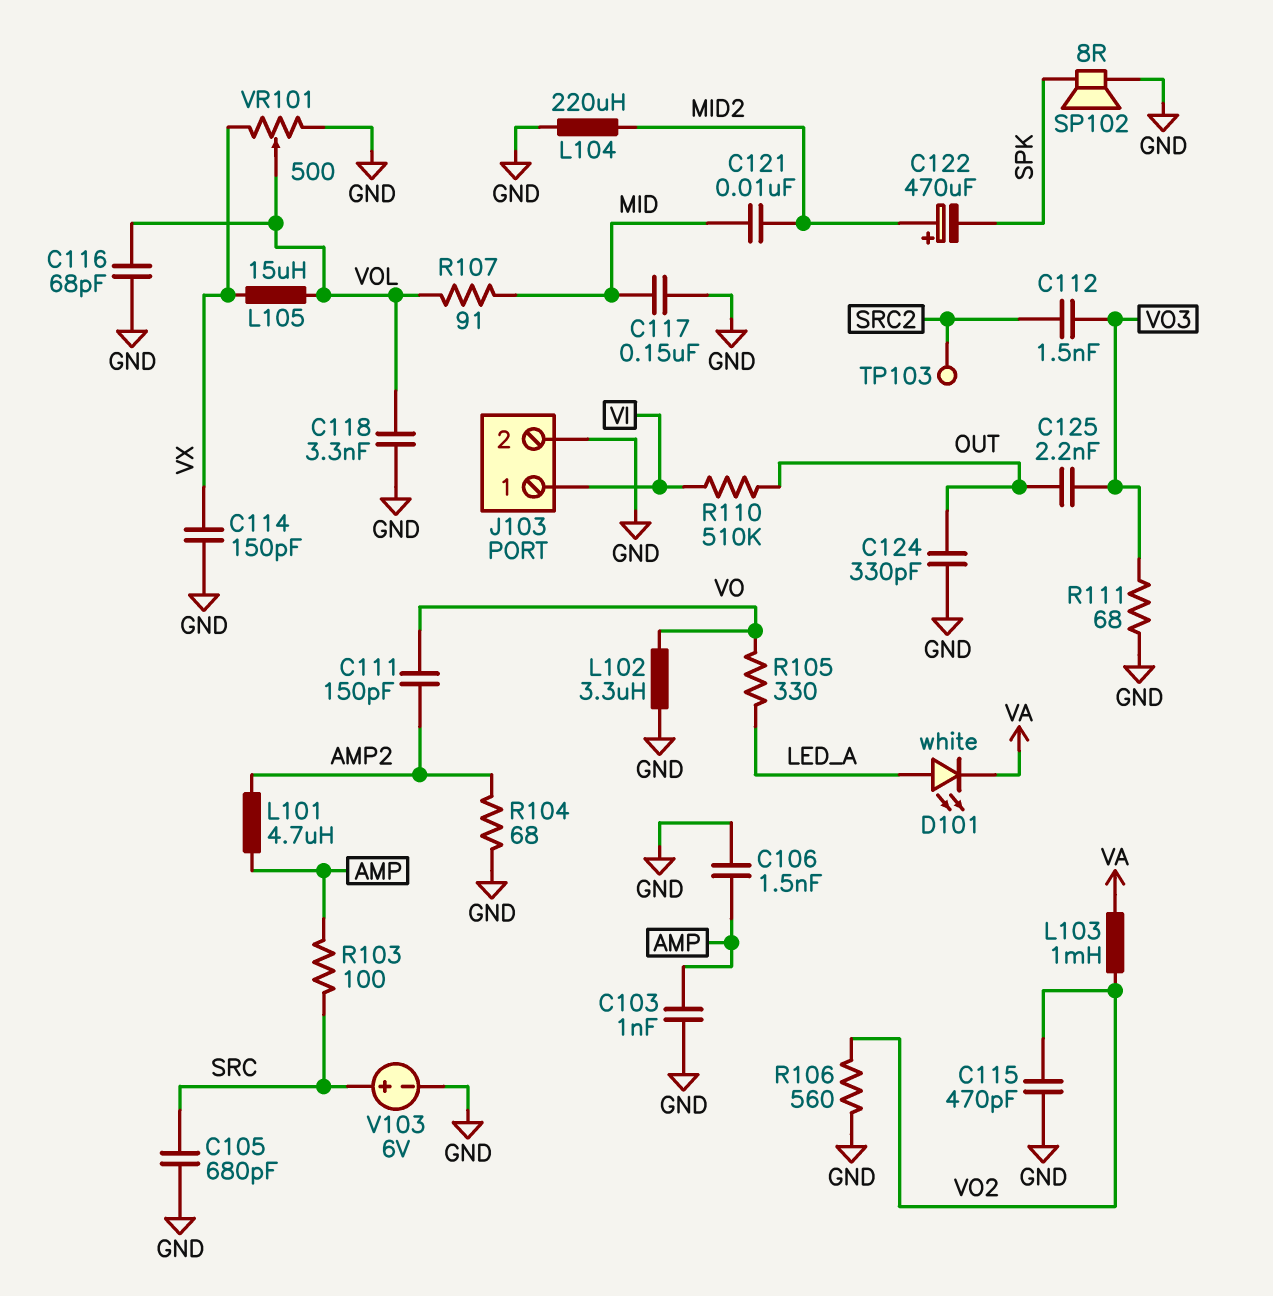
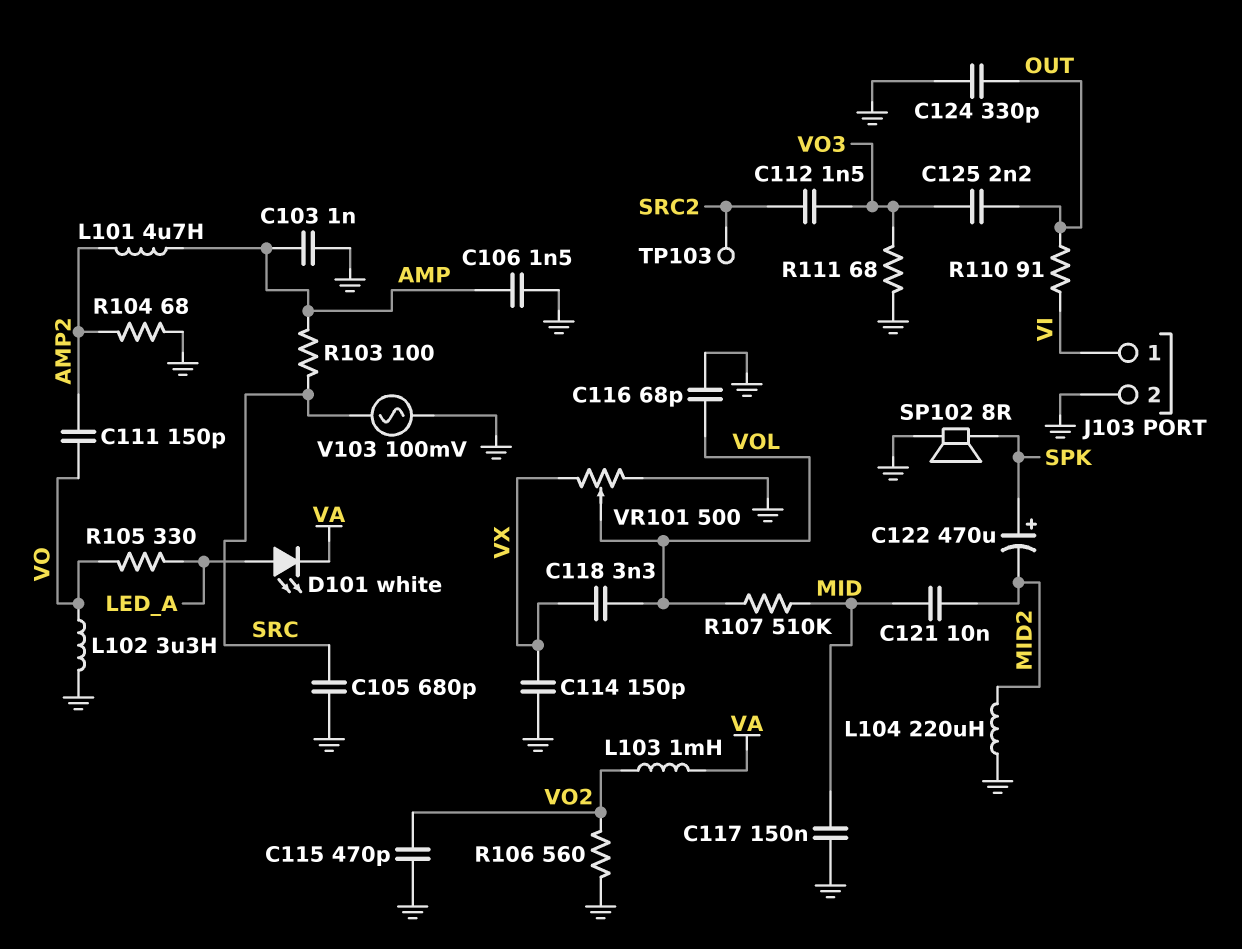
C118: 3.3nF (GND, VOL) -> 3.3nF (VOL, VX)
C122: 470uF (plus MID2, minus SPK) -> 470uF (plus SPK, minus MID2)
L105: 15uH (VOL, VX) -> none
R107: 91 (MID, VOL) -> 510k (MID, VOL)
R110: 510k (OUT, VI) -> 91 (OUT, VI)
V103: 6V (plus SRC, minus GND) -> AC 100mV (GND, SRC)

